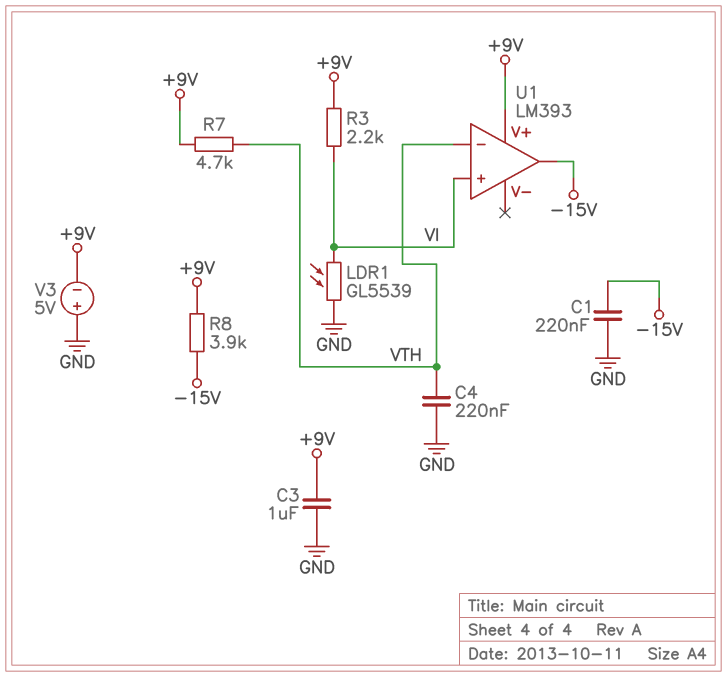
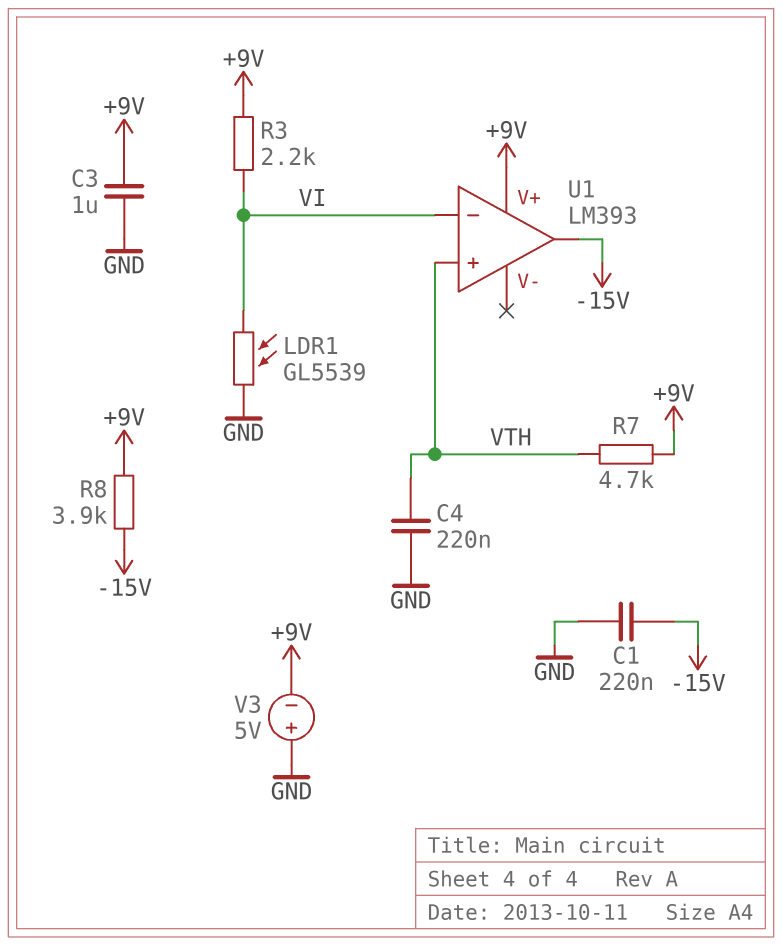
U1 pin in+: VI -> VTH
U1 pin in-: VTH -> VI

